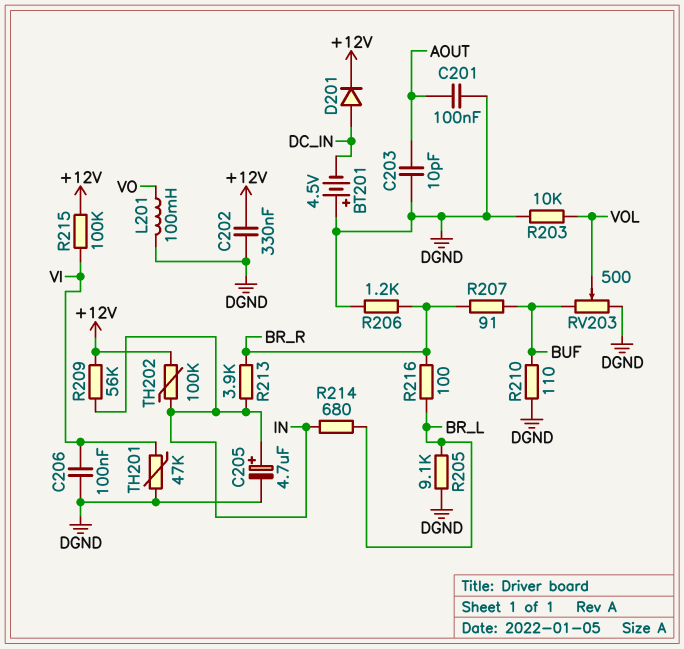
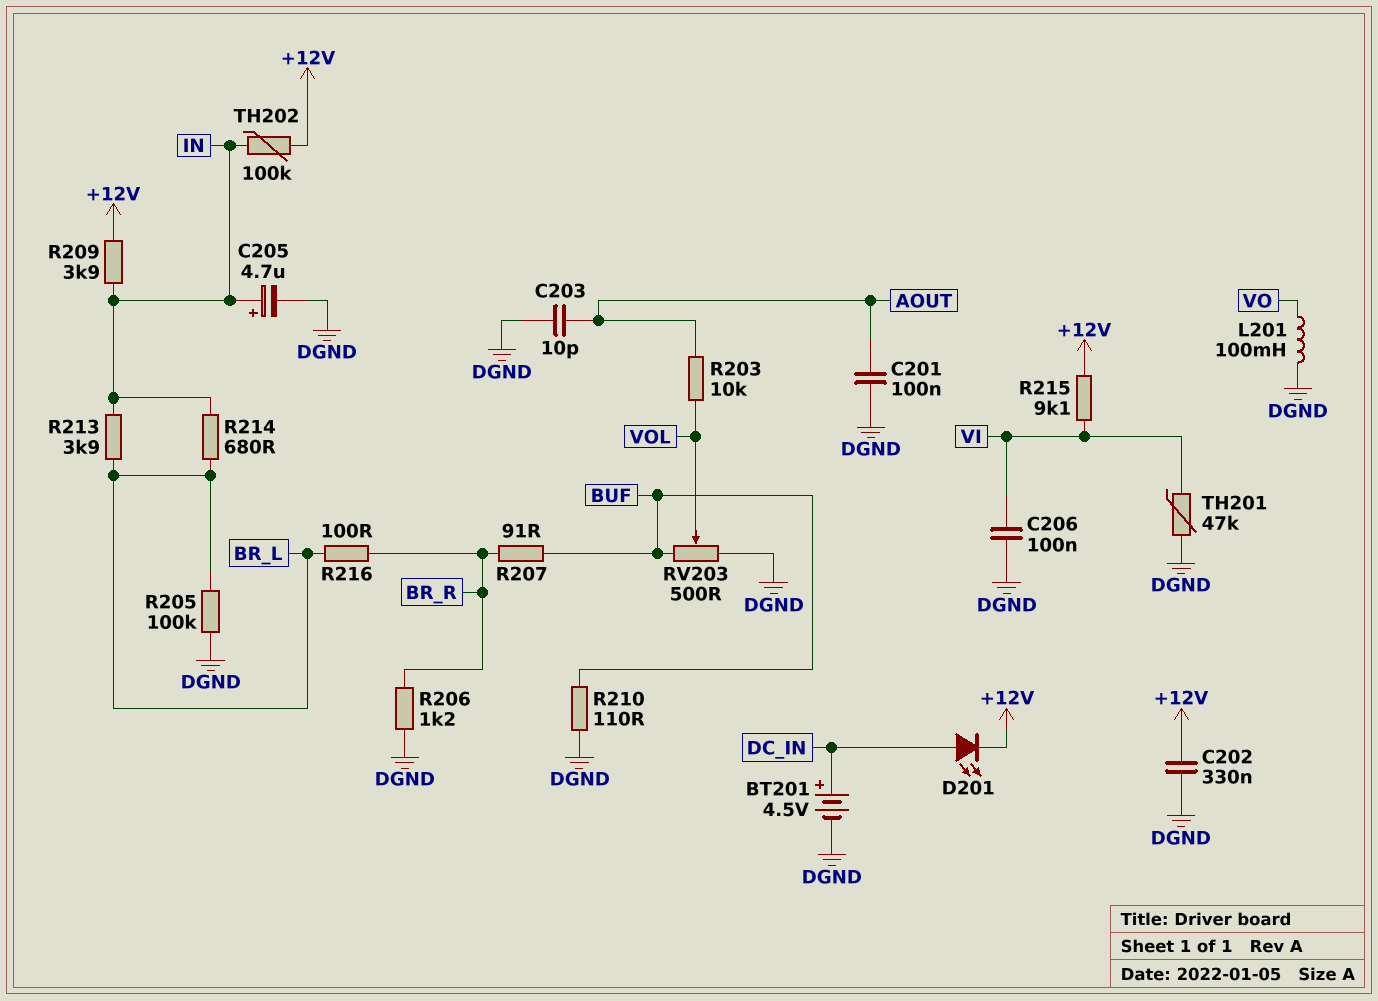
BT201: 4.5V (plus DGND, minus DC_IN) -> 4.5V (plus DC_IN, minus DGND)
D201: diode (A DC_IN, K +12V) -> LED (A DC_IN, K +12V)
R203: 10k (DGND, VOL) -> 10k (AOUT, VOL)
R205: 9.1k (BR_L, DGND) -> 100k (BR_L, DGND)
R209: 56k (+12V, IN) -> 3.9k (+12V, IN)
R213: 3.9k (BR_R, IN) -> 3.9k (BR_L, IN)
R215: 100k (+12V, VI) -> 9.1k (+12V, VI)

